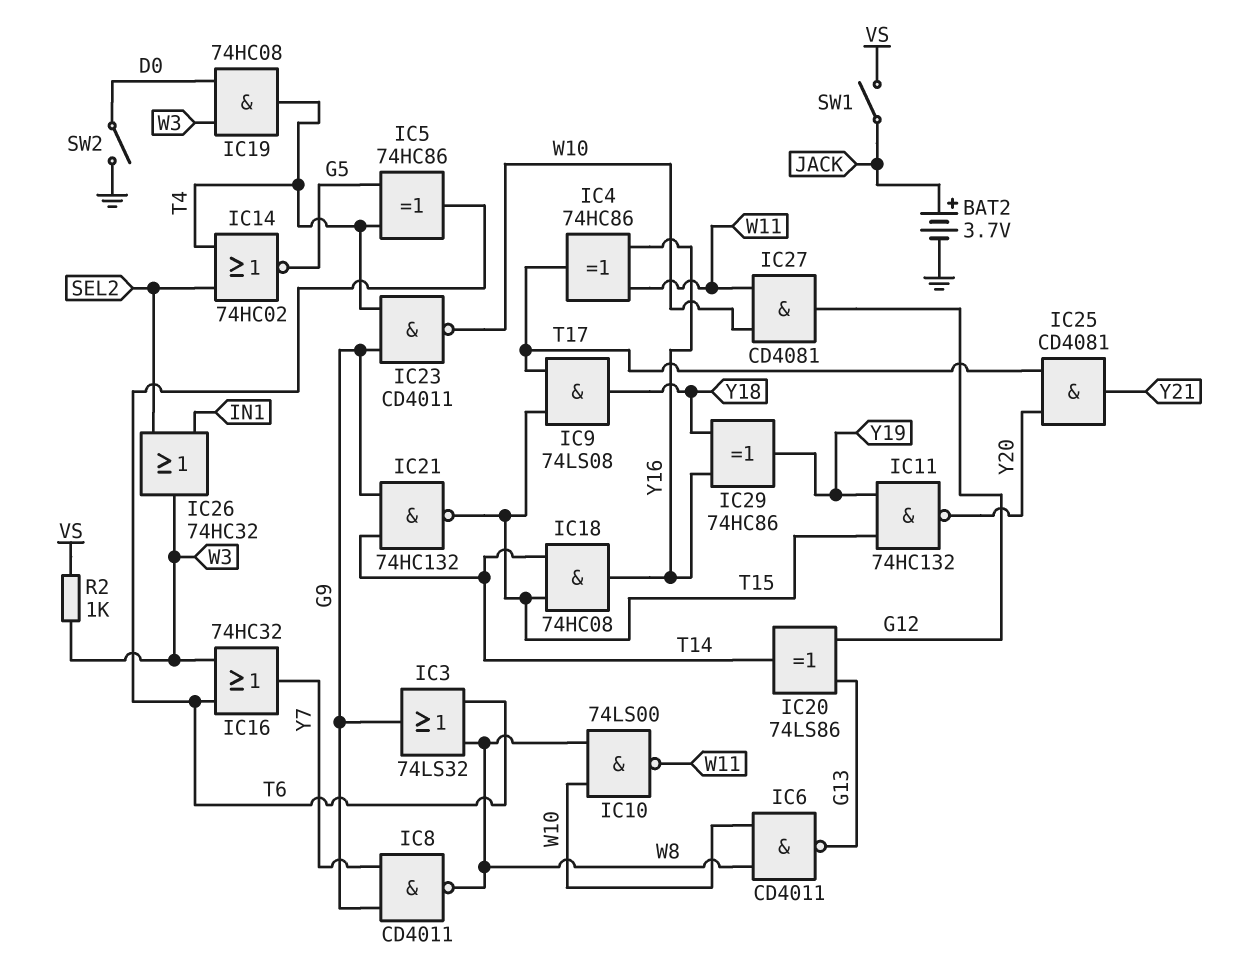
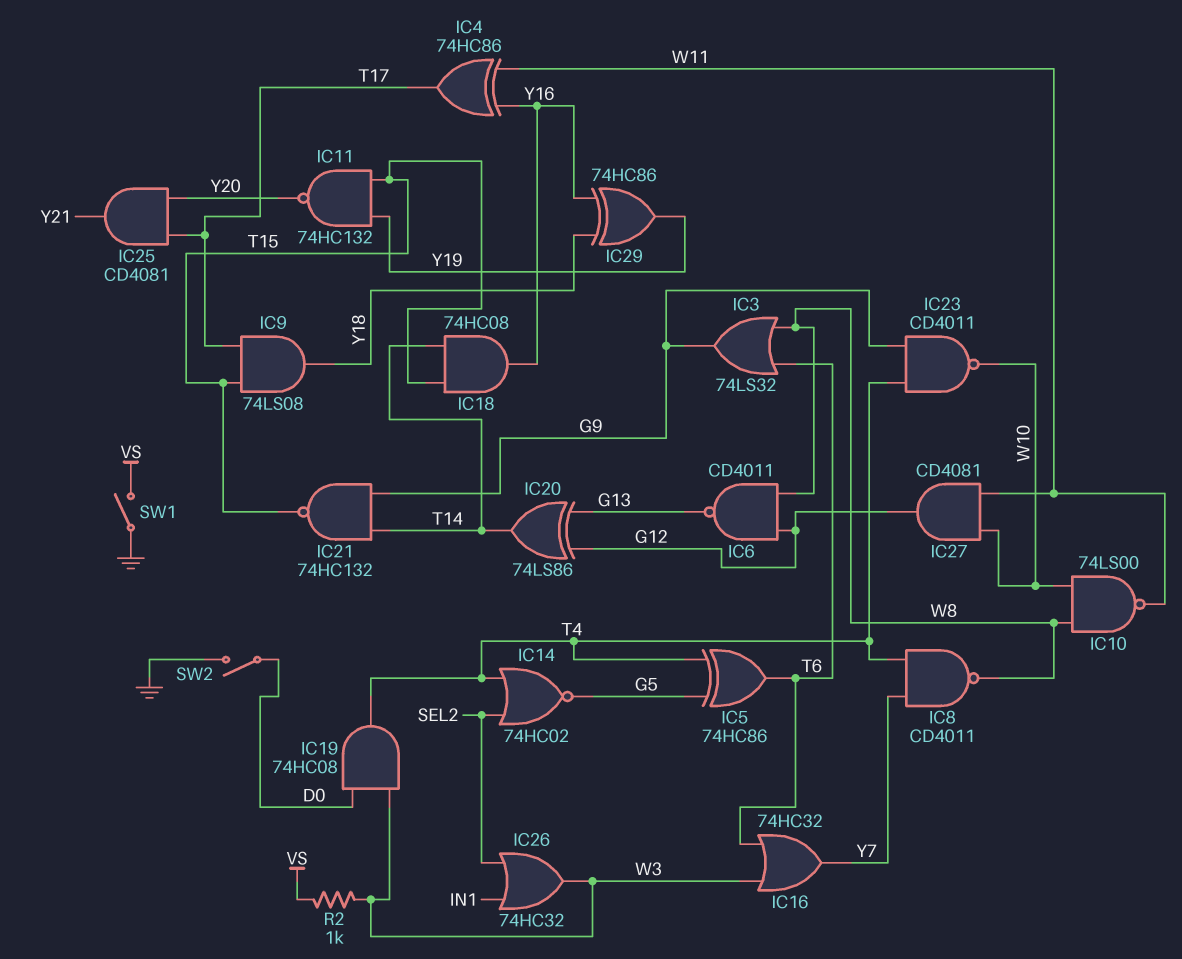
BAT2: 3.7V (plus JACK, minus GND) -> none
IC6: NAND CD4011 (in W8, in W10, out G13) -> NAND CD4011 (in G12, in W8, out G13)
IC8: NAND CD4011 (in G9, in Y7, out W8) -> NAND CD4011 (in T4, in Y7, out W8)
SW1: switch (JACK, VS) -> switch (GND, VS)

